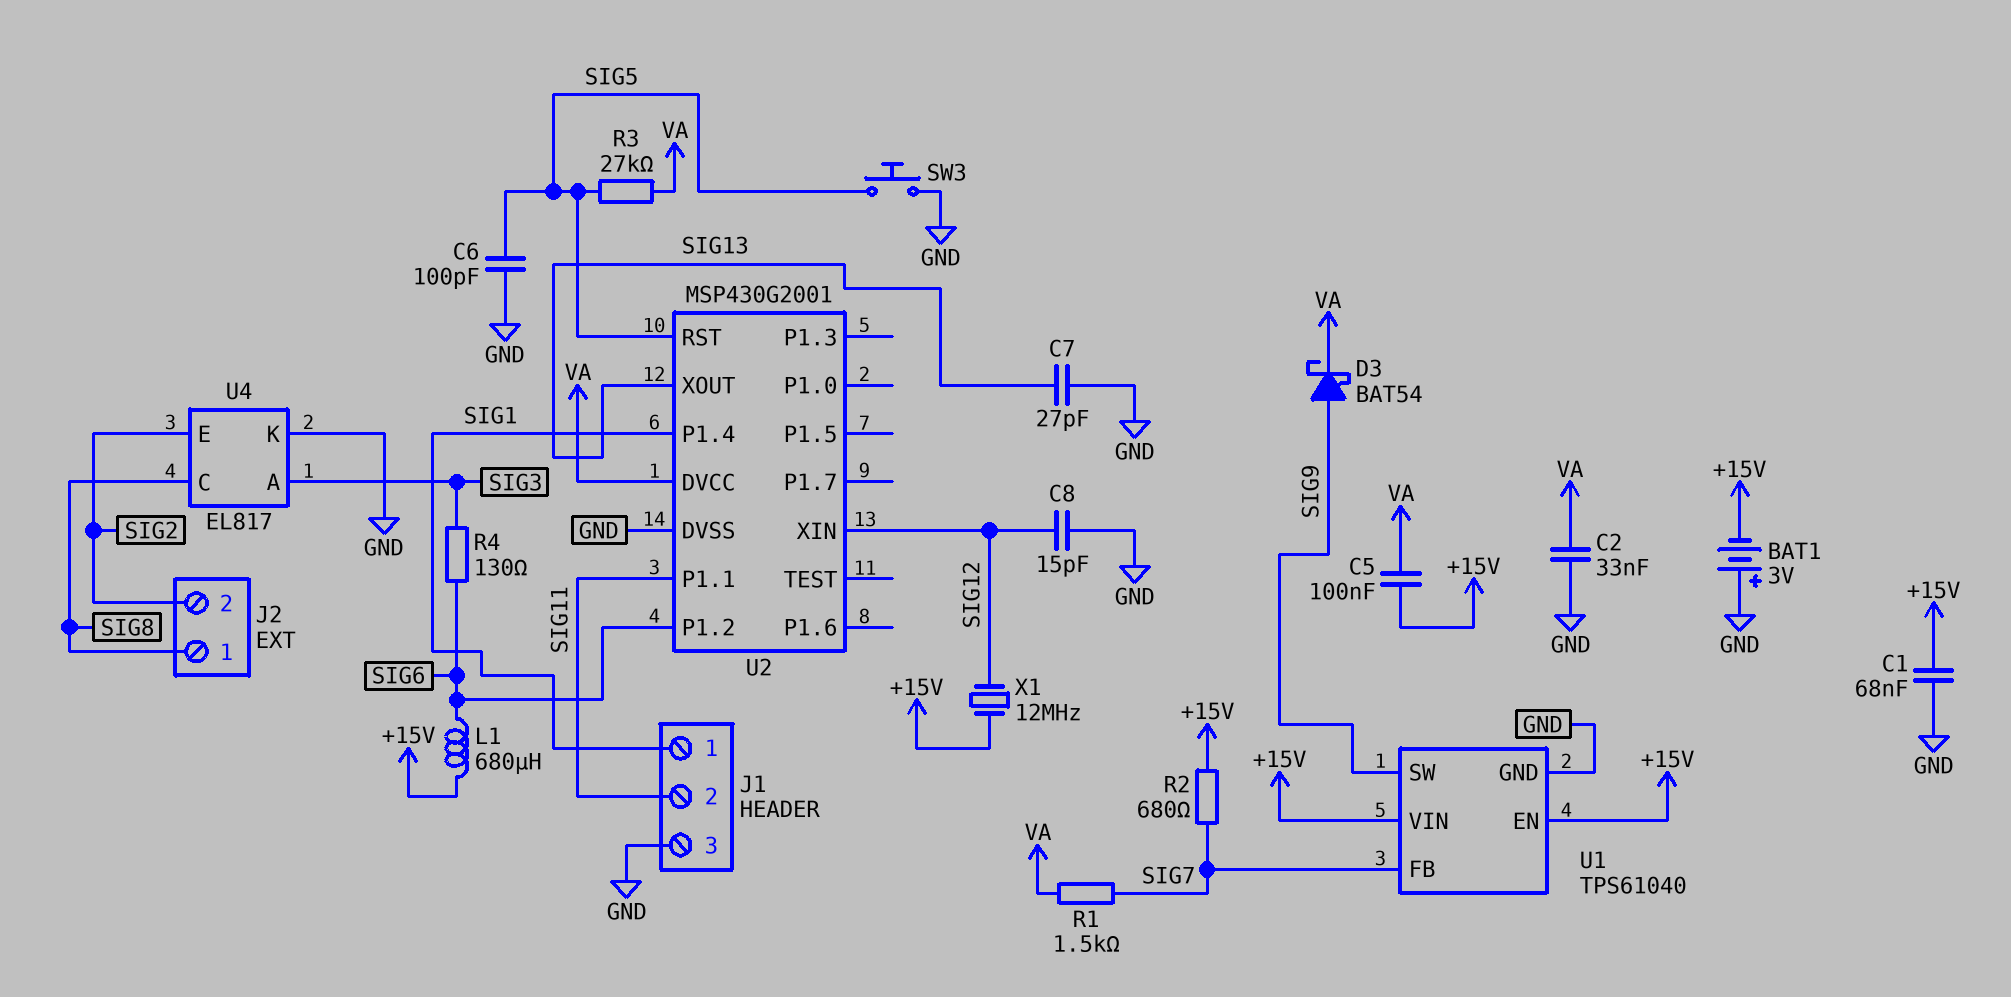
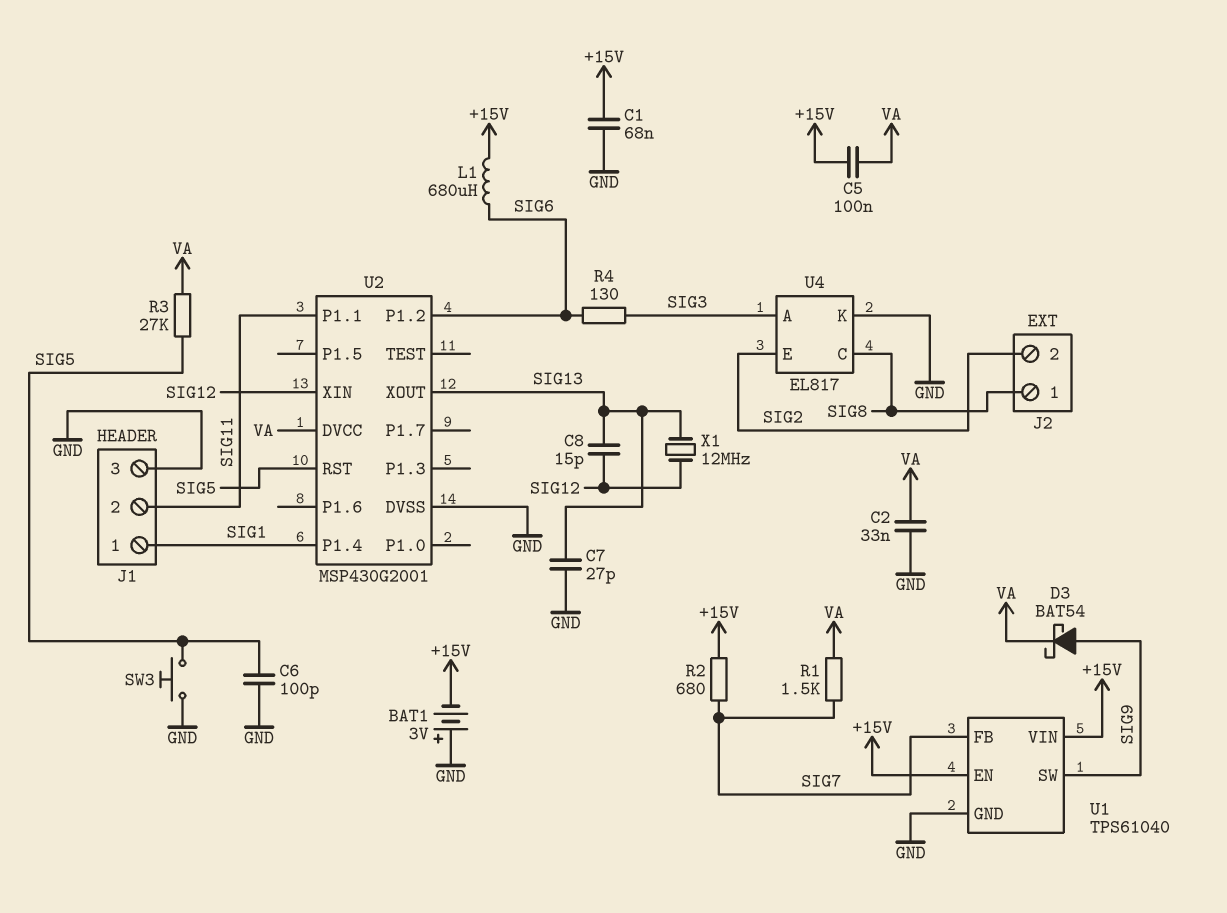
C8: 15pF (GND, SIG12) -> 15pF (SIG12, SIG13)
X1: 12MHz (+15V, SIG12) -> 12MHz (SIG12, SIG13)

